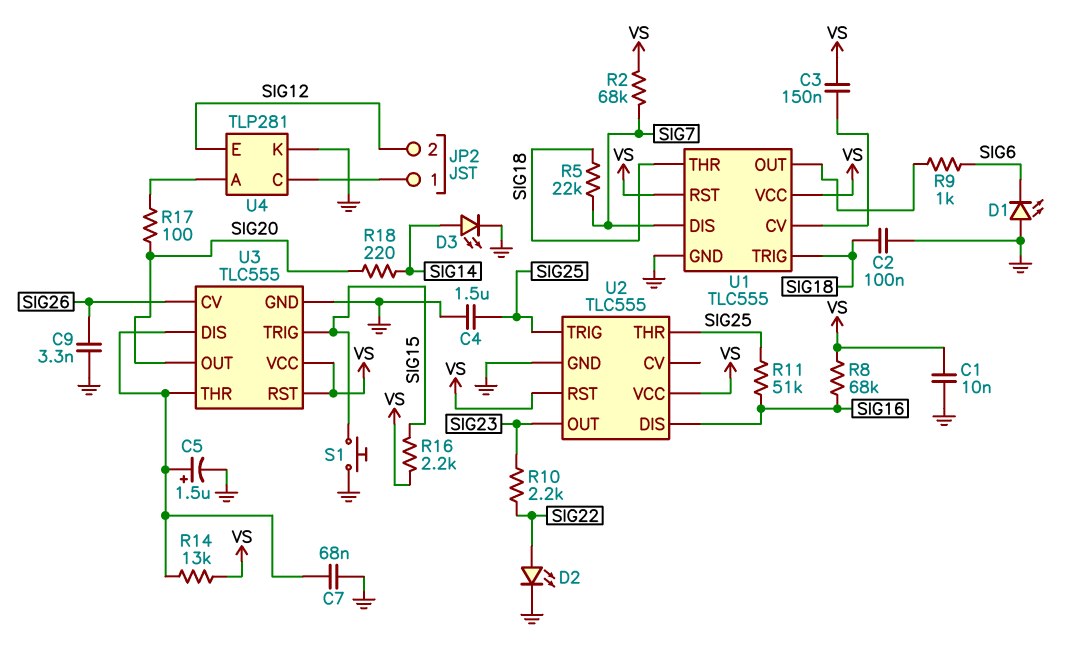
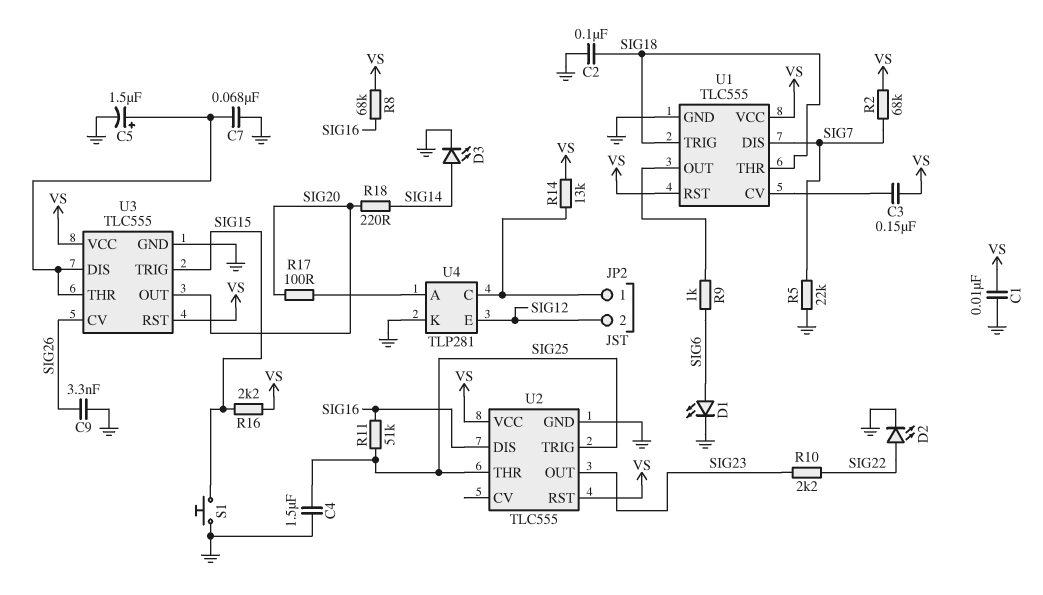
D1: LED (A GND, K SIG6) -> LED (A SIG6, K GND)
R5: 22k (SIG7, SIG18) -> 22k (GND, SIG7)
R14: 13k (U3/DIS, VS) -> 13k (JP2/1, VS)

